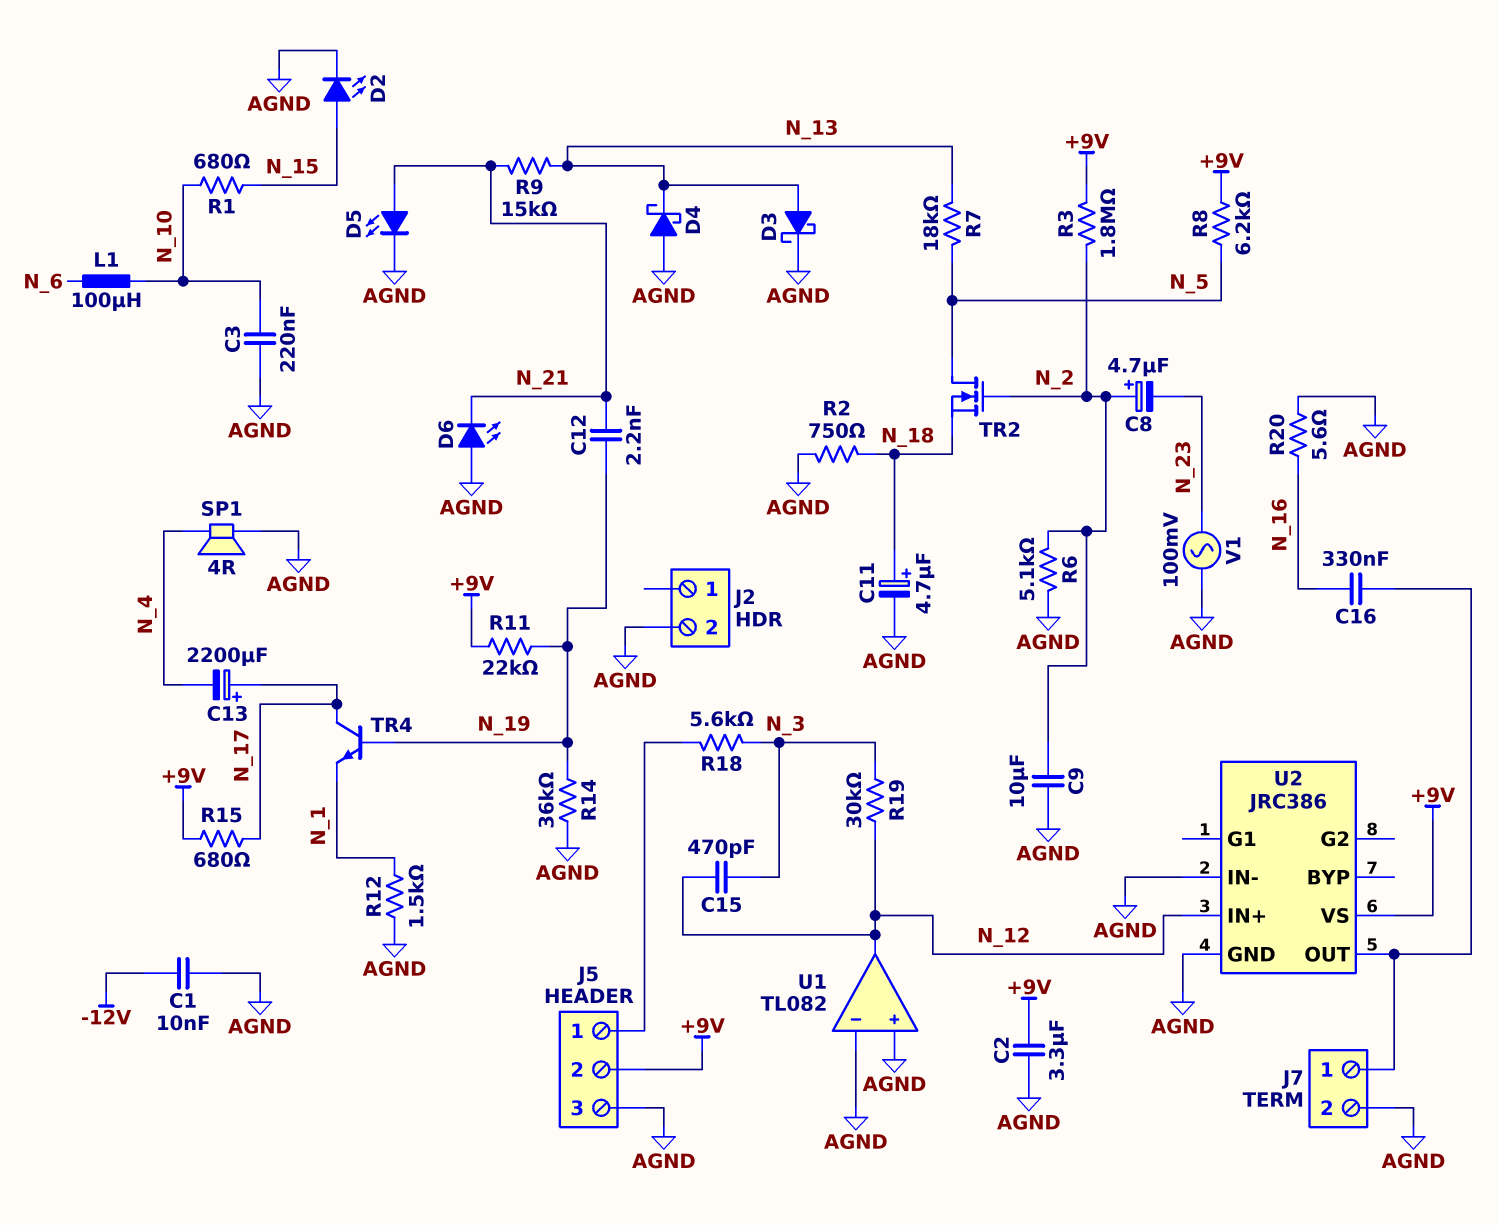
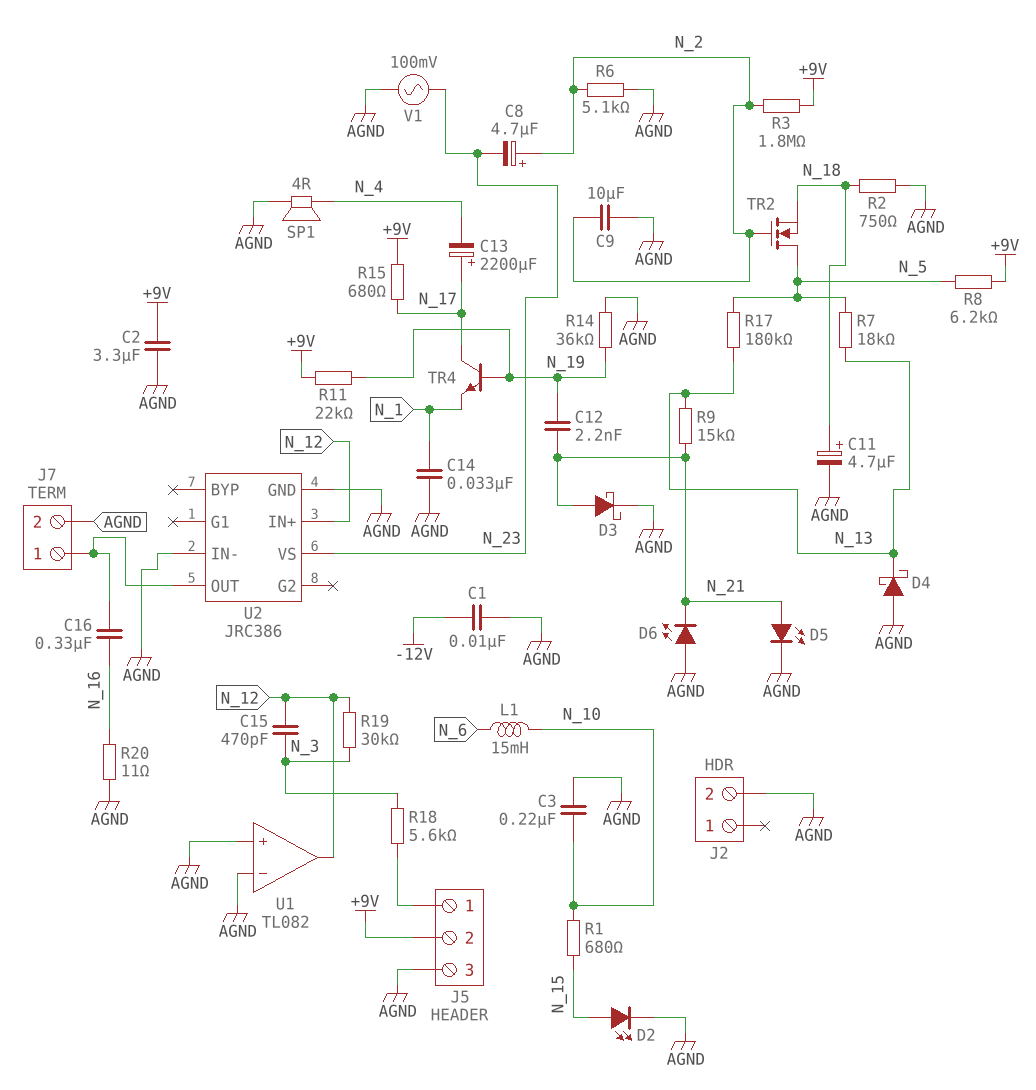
C14: none -> 33nF (AGND, N_1)
D3: schottky (A N_13, K AGND) -> schottky (A N_21, K AGND)
L1: 100uH (N_6, N_10) -> 15mH (N_6, N_10)
R12: 1.5k (AGND, N_1) -> none
R17: none -> 180k (N_5, N_13)
R20: 5.6 (AGND, N_16) -> 11 (AGND, N_16)
U2 pin VS: +9V -> N_23

